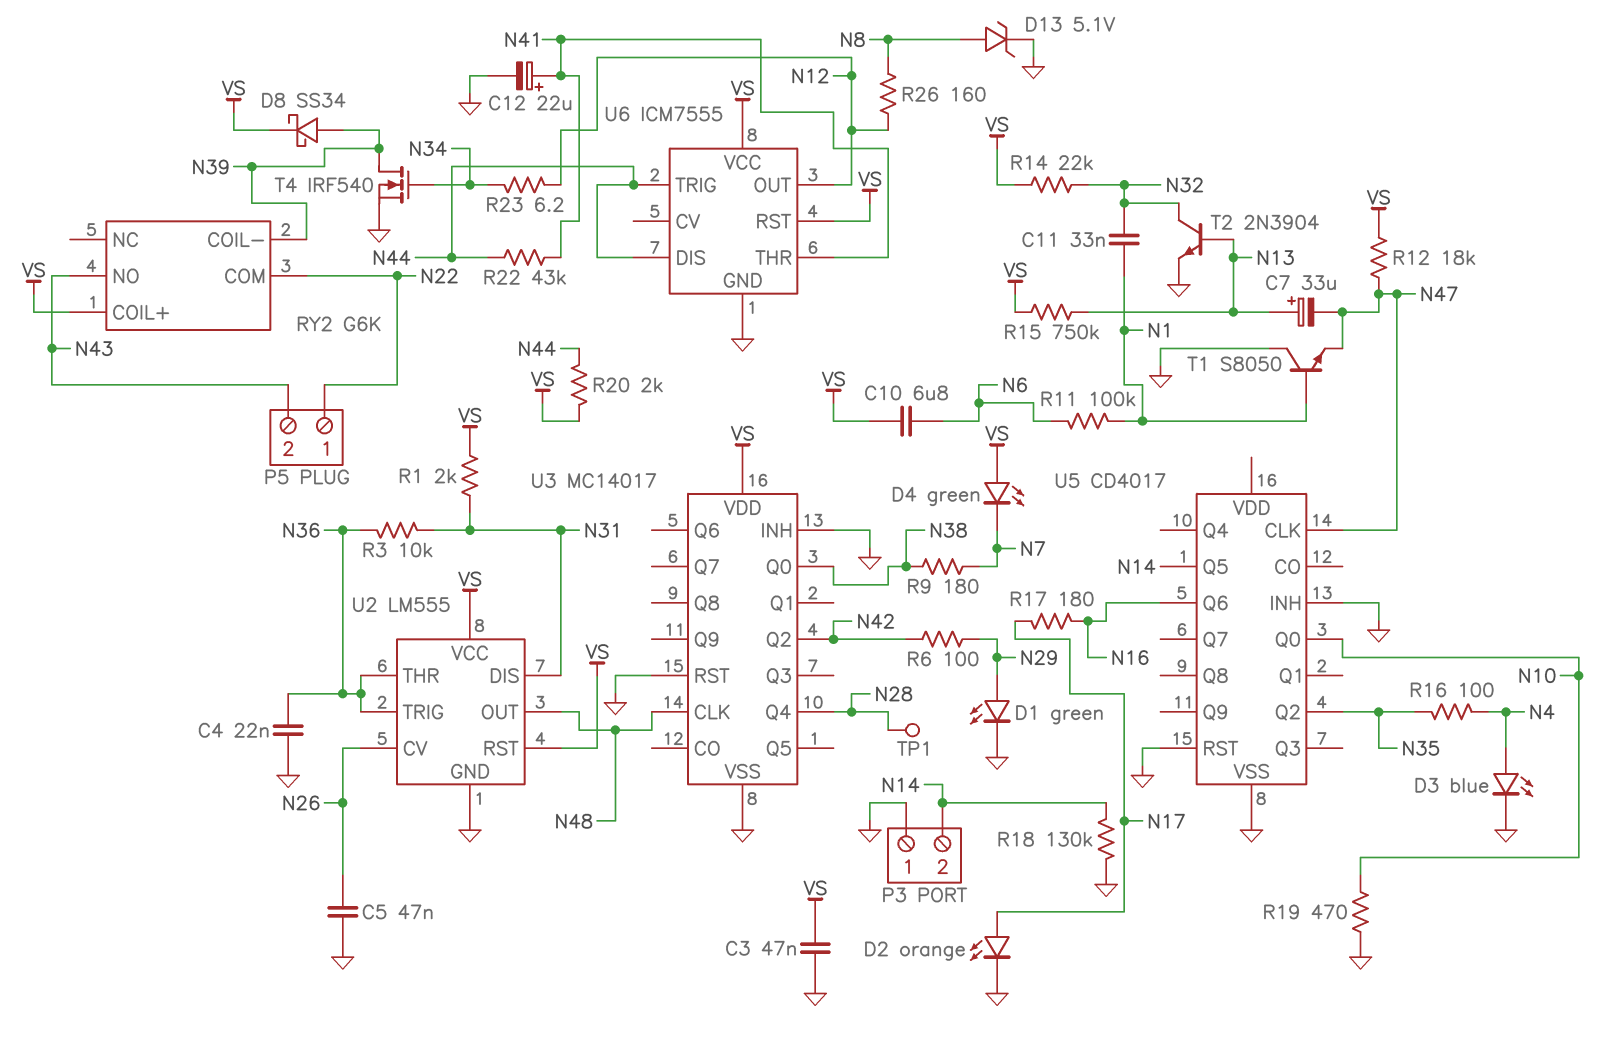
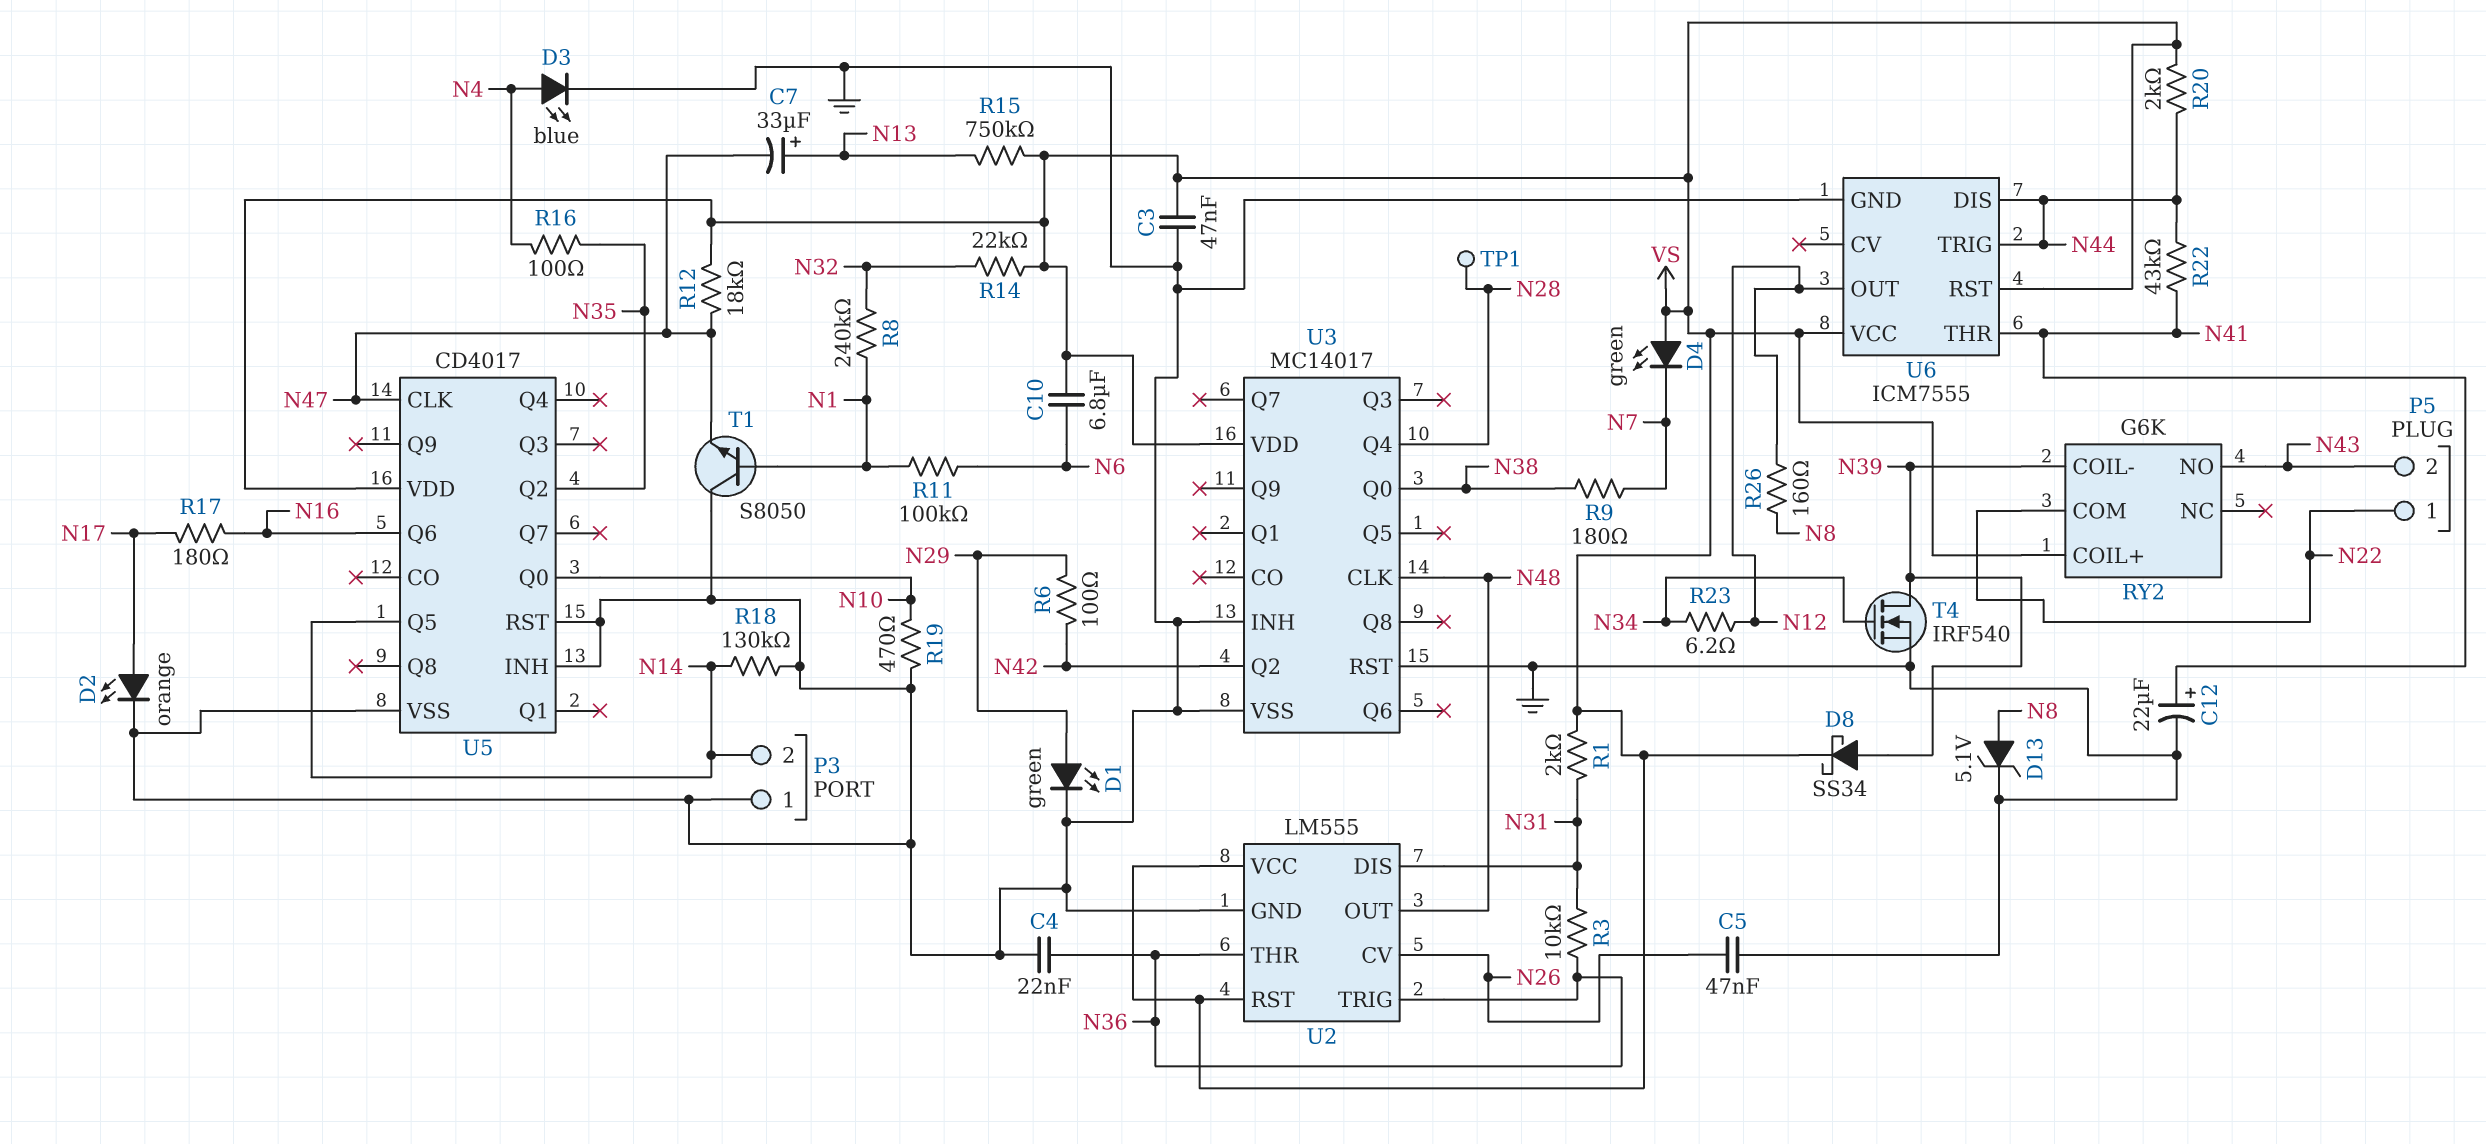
C11: 33nF (N1, N32) -> none
R8: none -> 240k (N1, N32)
T2: NPN 2N3904 (B N13, C N32, E GND) -> none
U5 pin VDD: none -> VS

